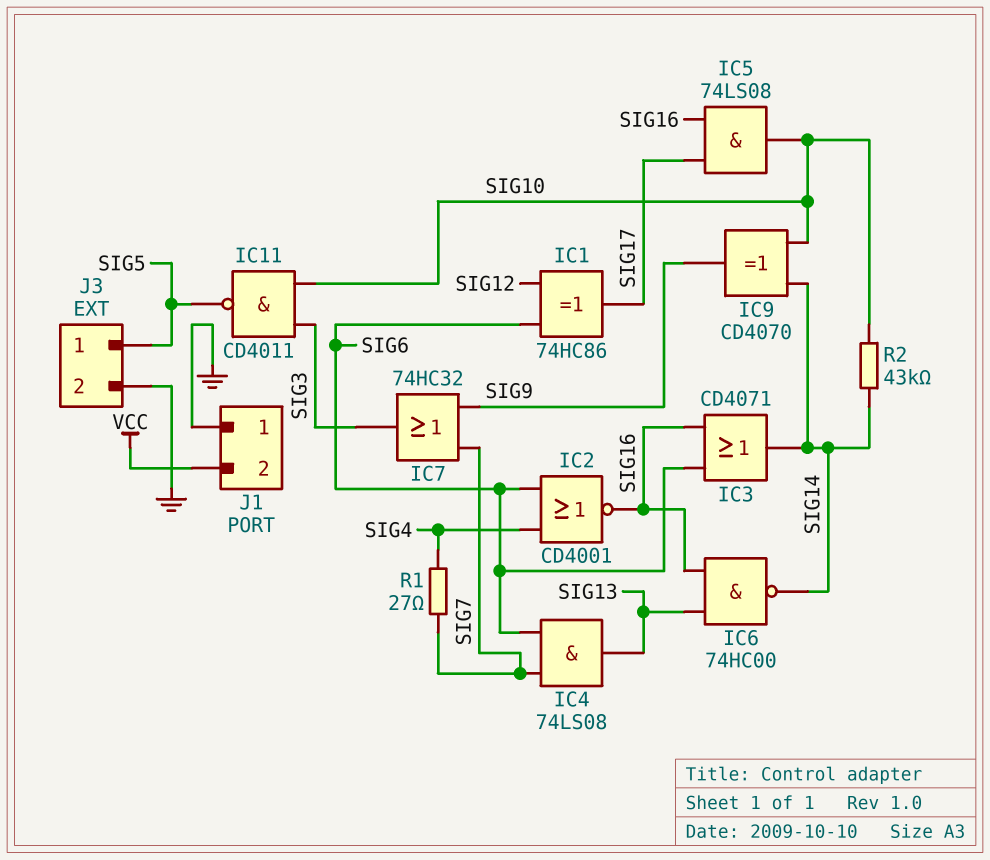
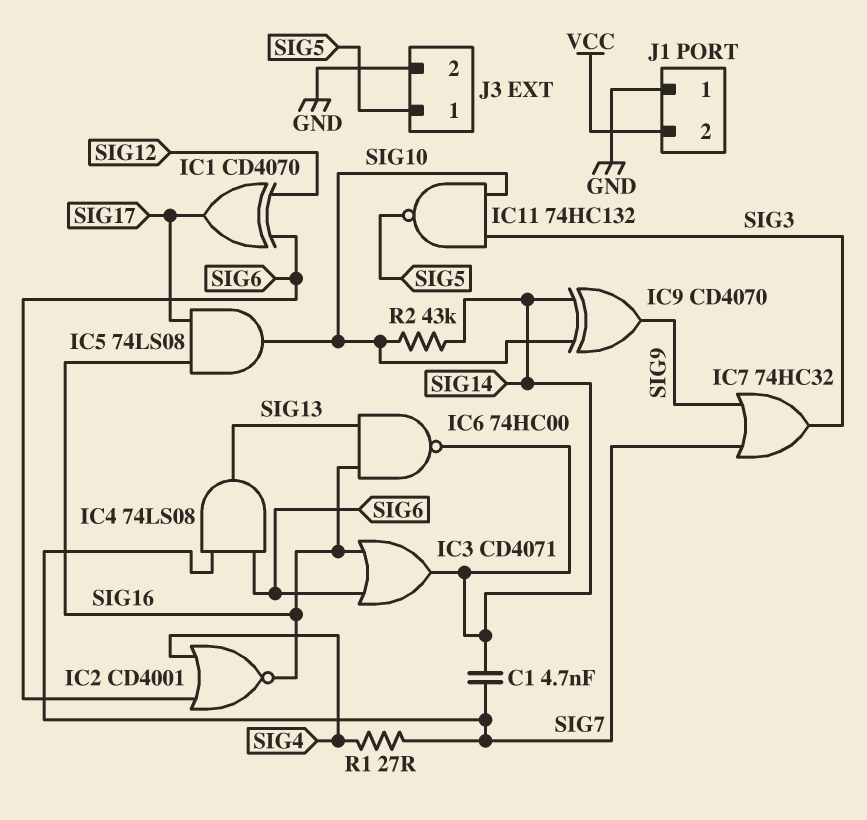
C1: none -> 4.7nF (SIG7, SIG14)
IC1: XOR 74HC86 (in SIG6, in SIG12, out SIG17) -> XOR CD4070 (in SIG6, in SIG12, out SIG17)
IC11: NAND CD4011 (in SIG3, in SIG10, out SIG5) -> NAND 74HC132 (in SIG3, in SIG10, out SIG5)

